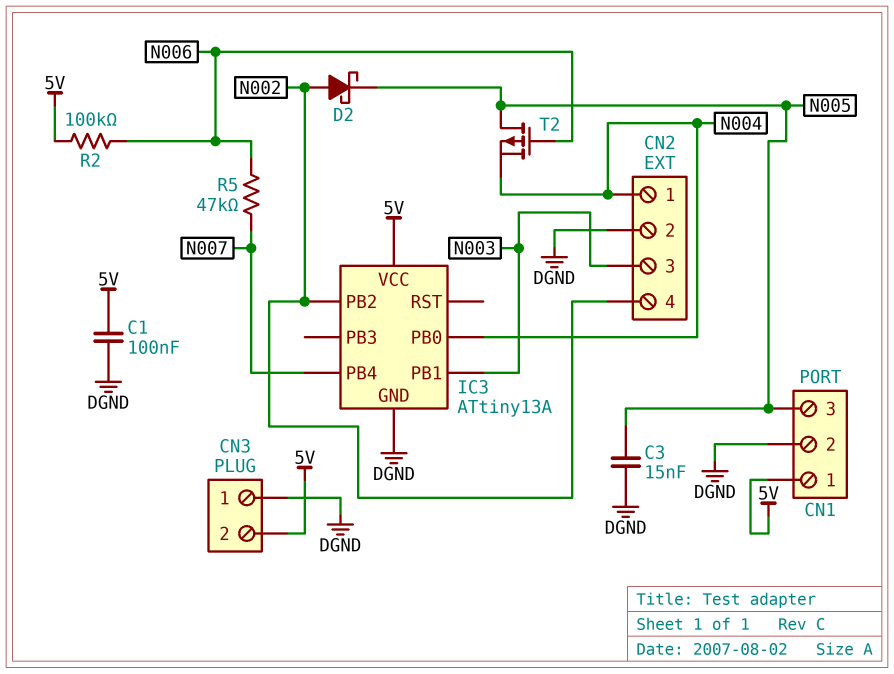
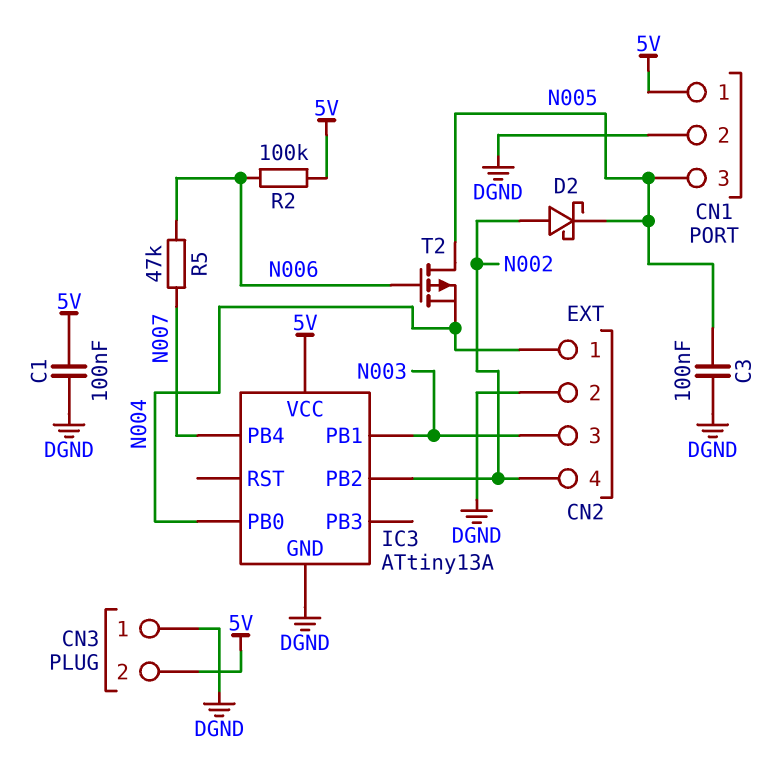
C3: 15nF (DGND, N005) -> 100nF (DGND, N005)

